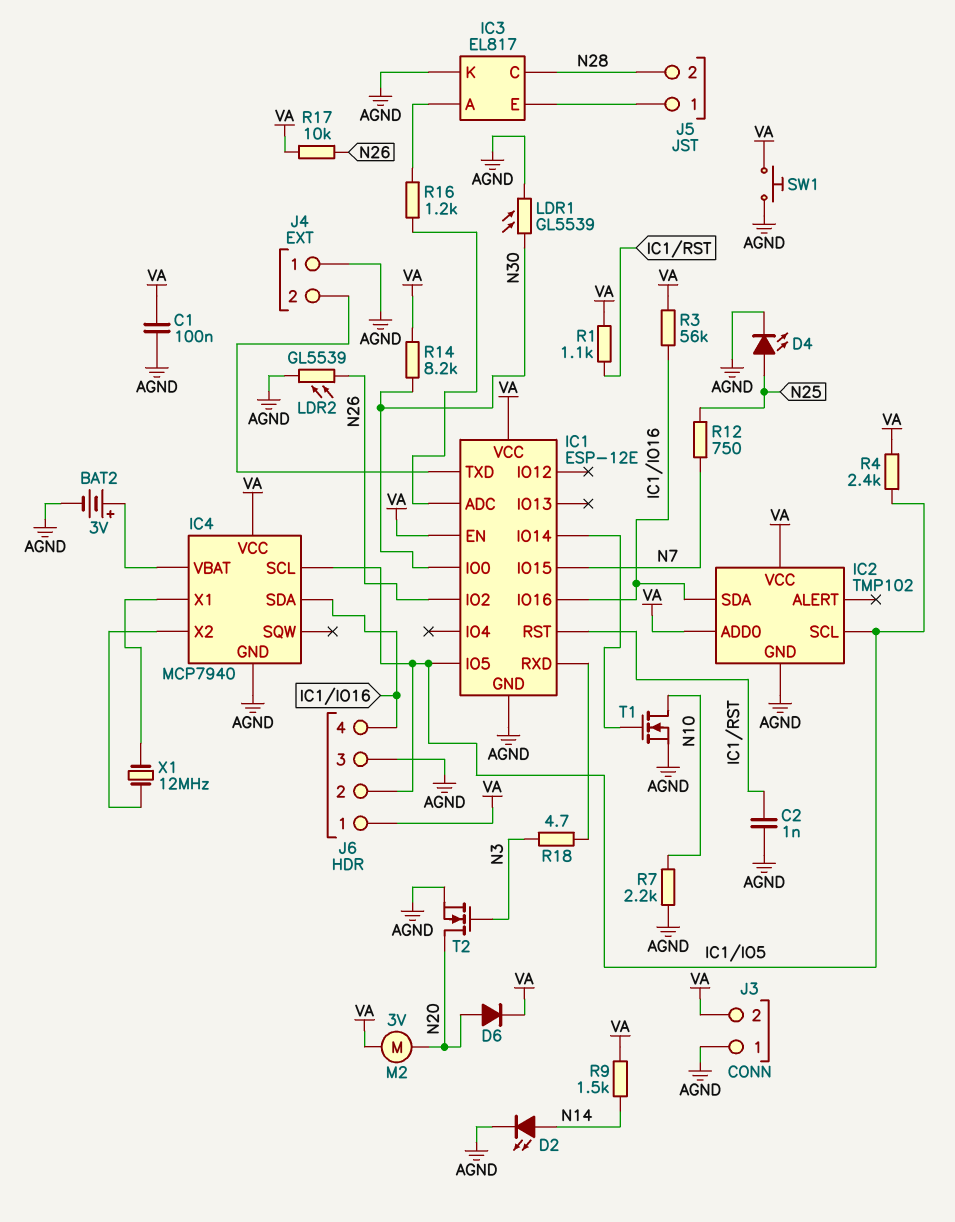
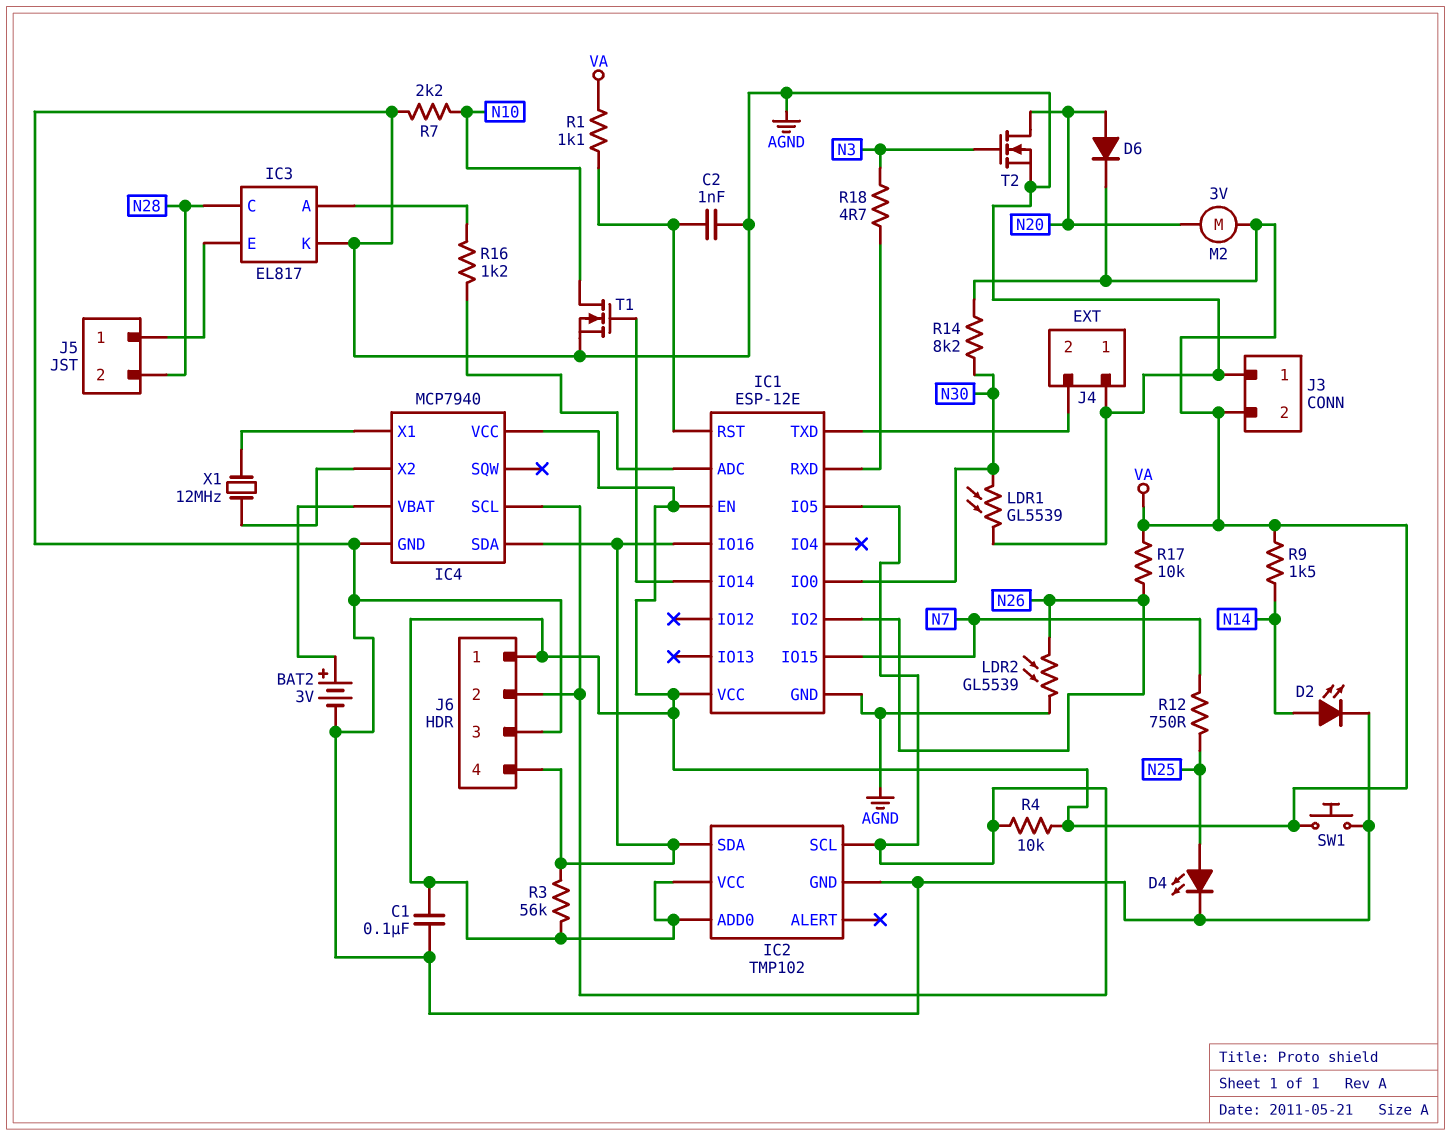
R4: 2.4k (IC1/IO5, VA) -> 10k (IC1/IO5, VA)

